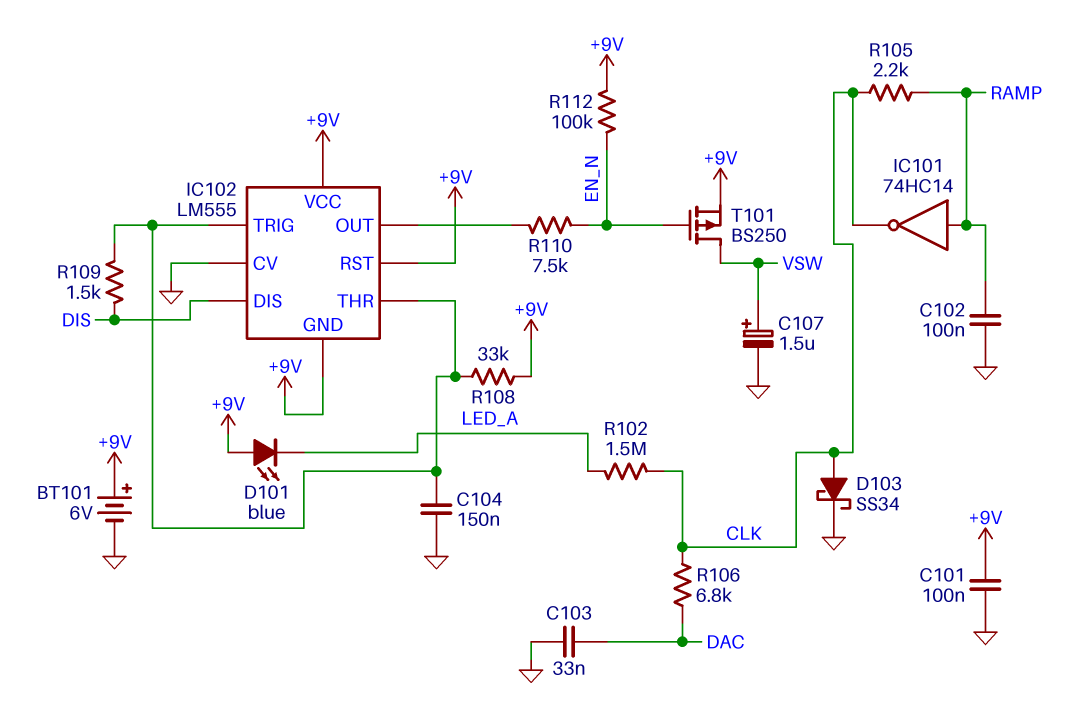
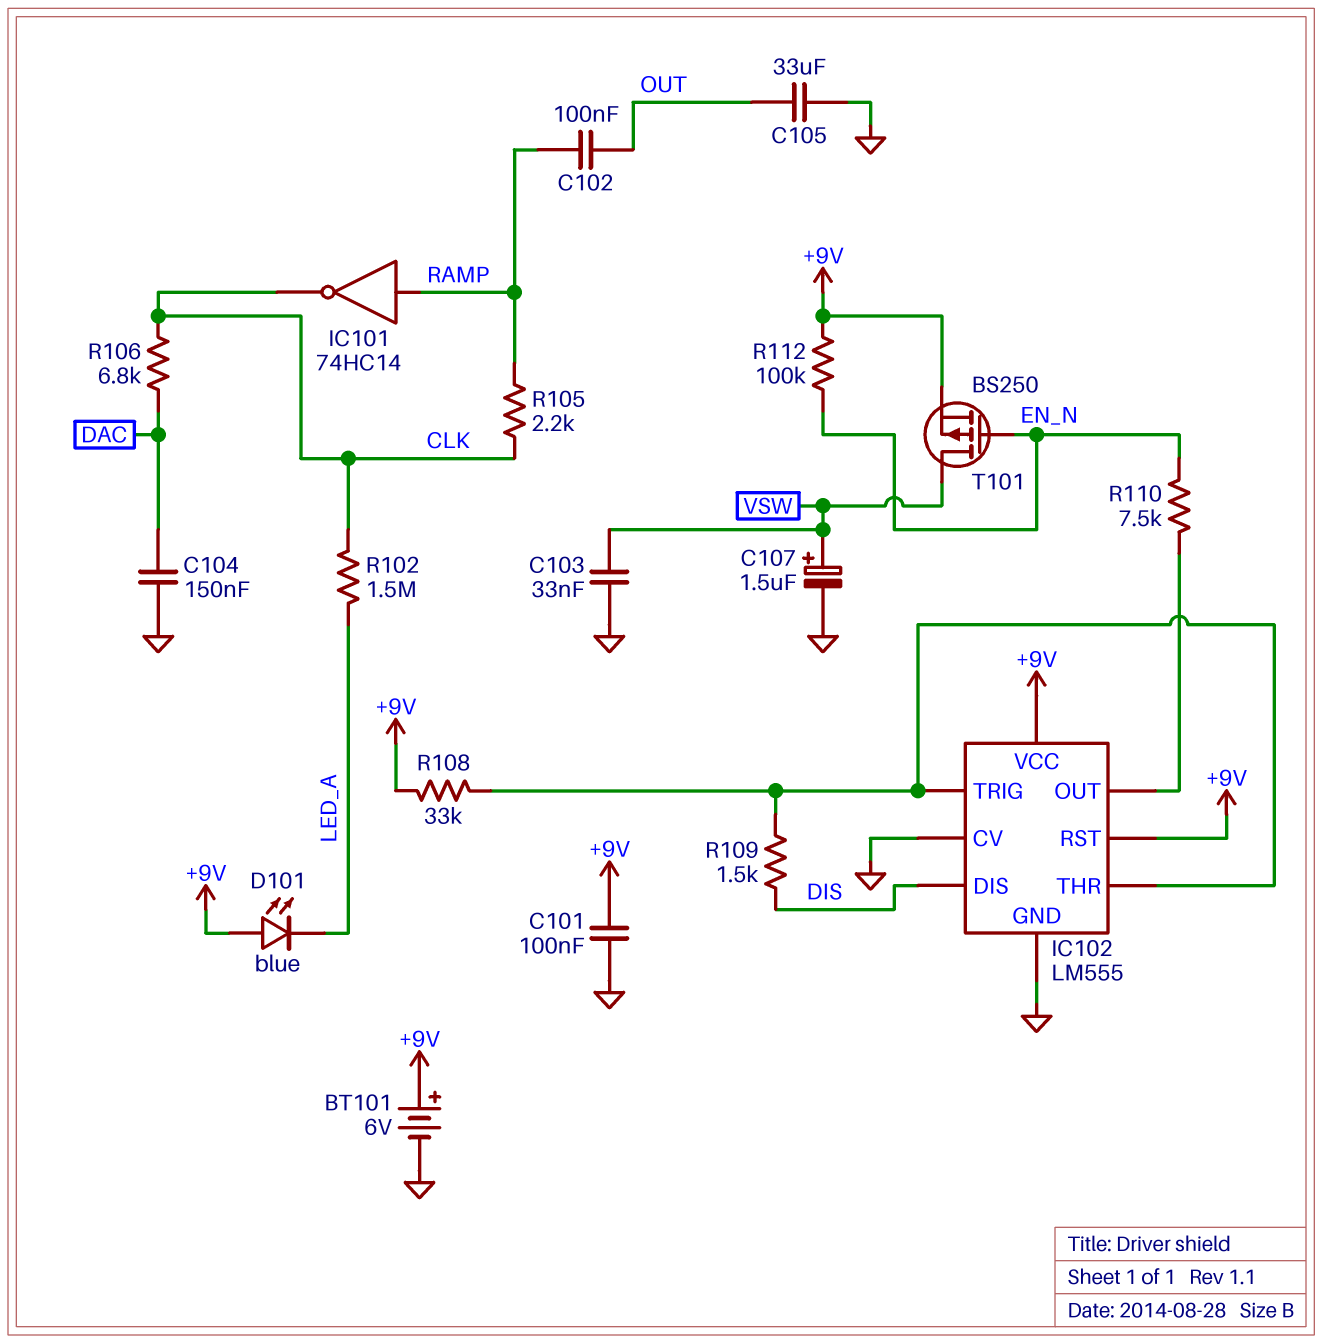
C102: 100nF (GND, RAMP) -> 100nF (OUT, RAMP)
C103: 33nF (DAC, GND) -> 33nF (GND, VSW)
C104: 150nF (GND, IC102/THR) -> 150nF (DAC, GND)
C105: none -> 33uF (GND, OUT)
D103: schottky SS34 (A CLK, K GND) -> none
IC102 pin GND: +9V -> GND

